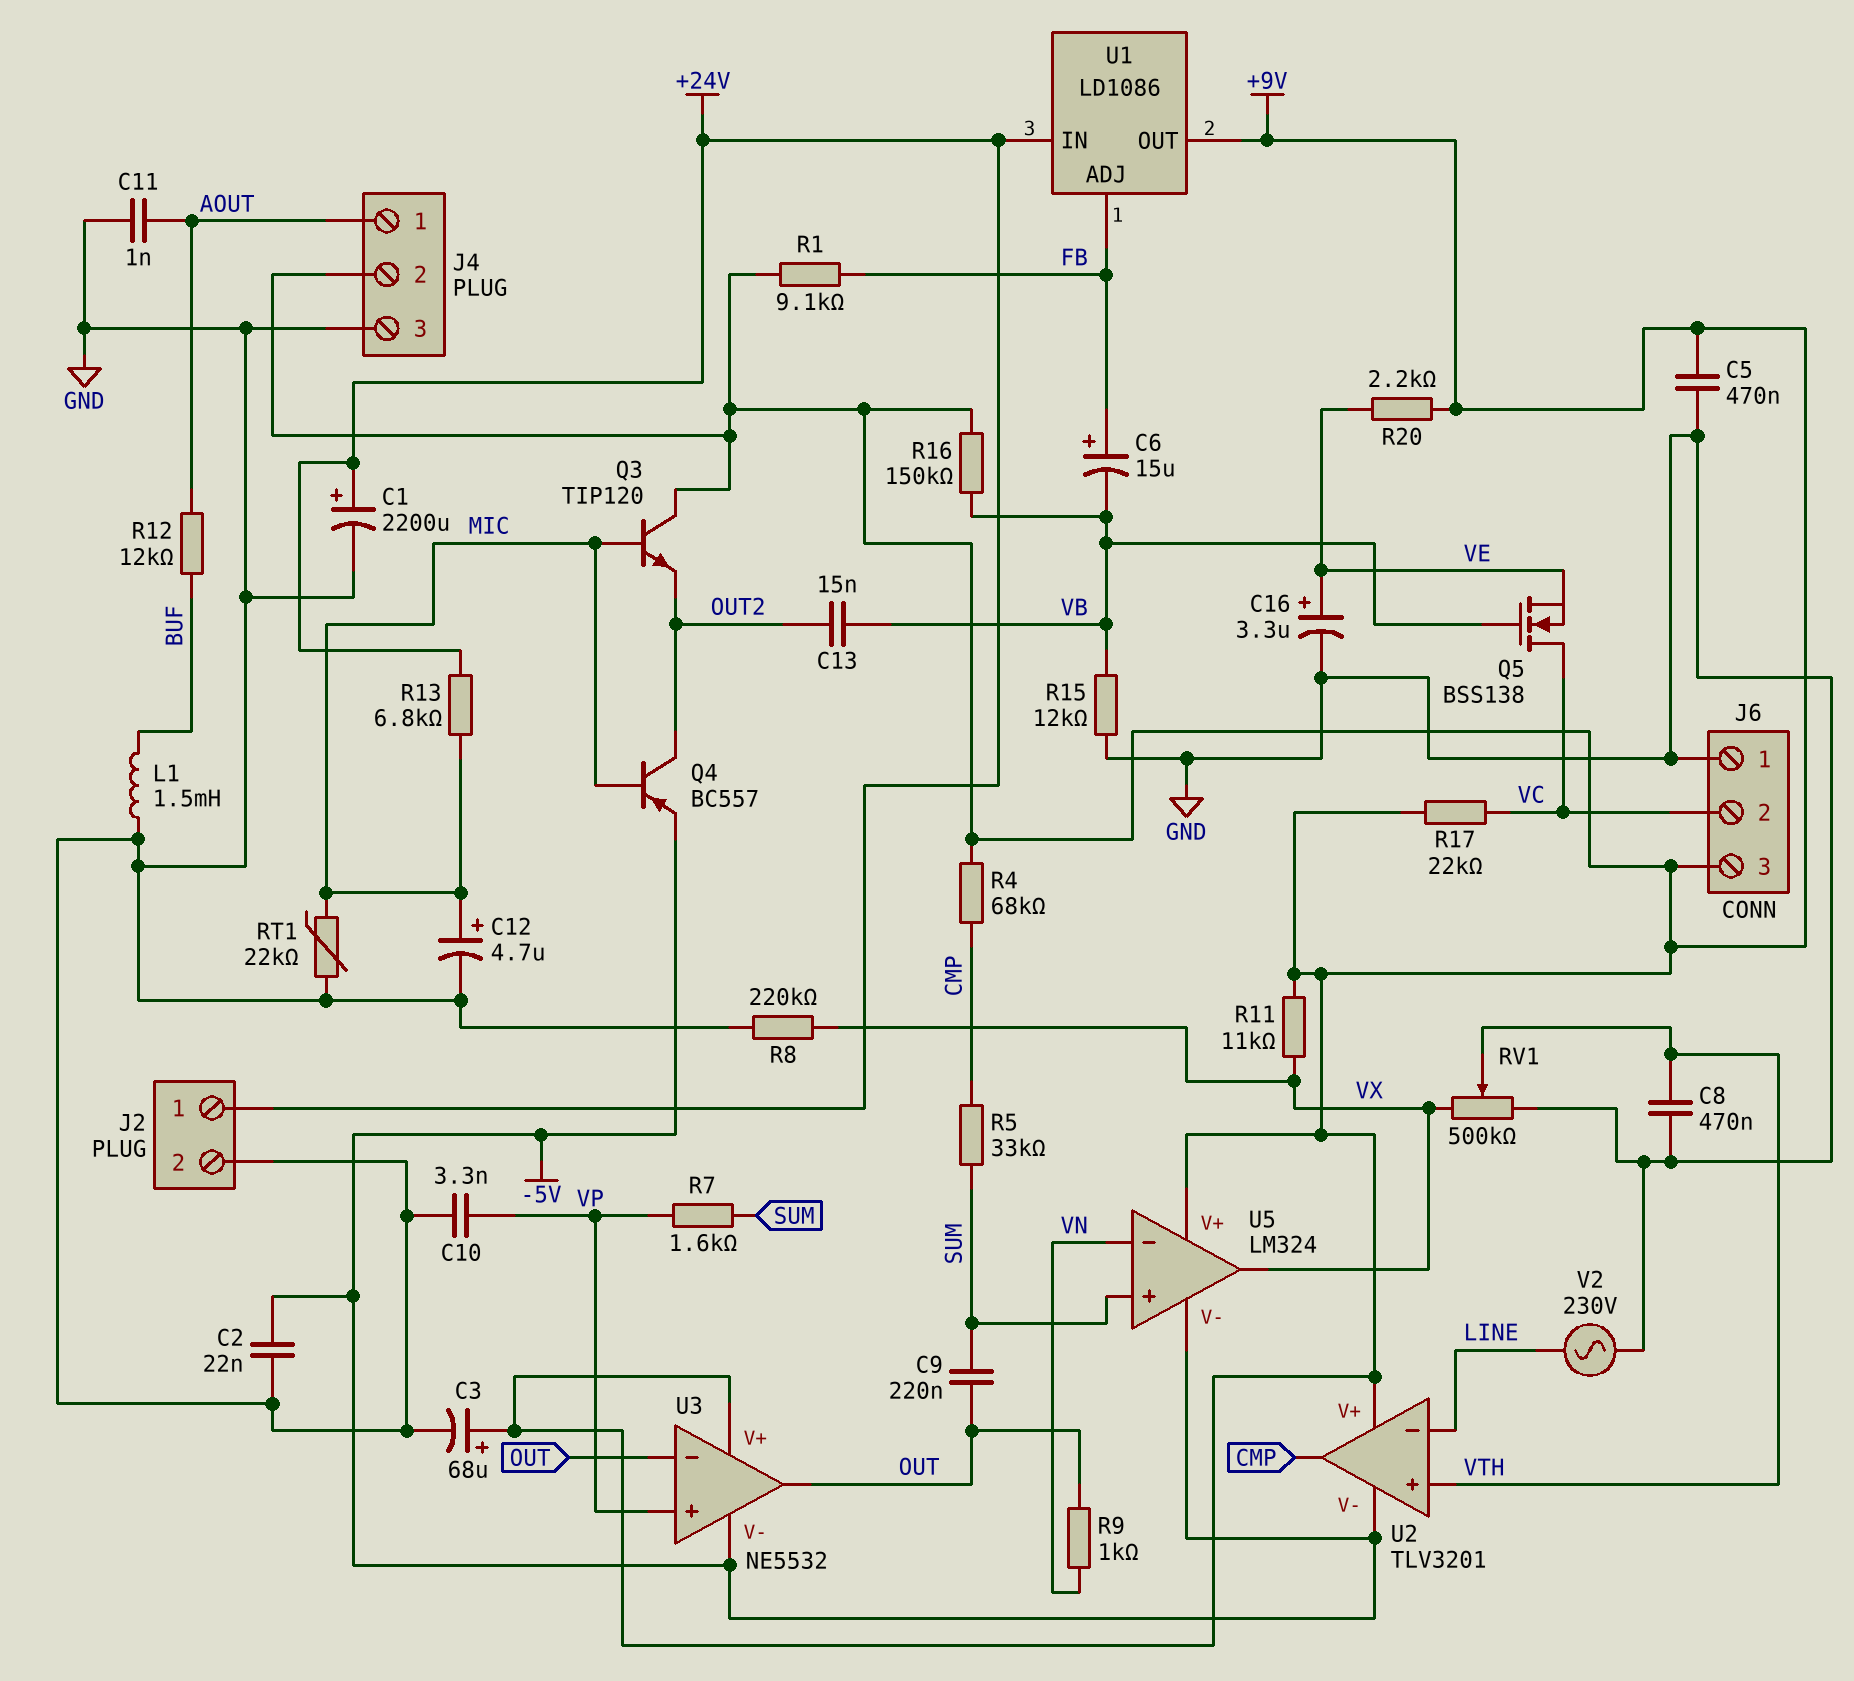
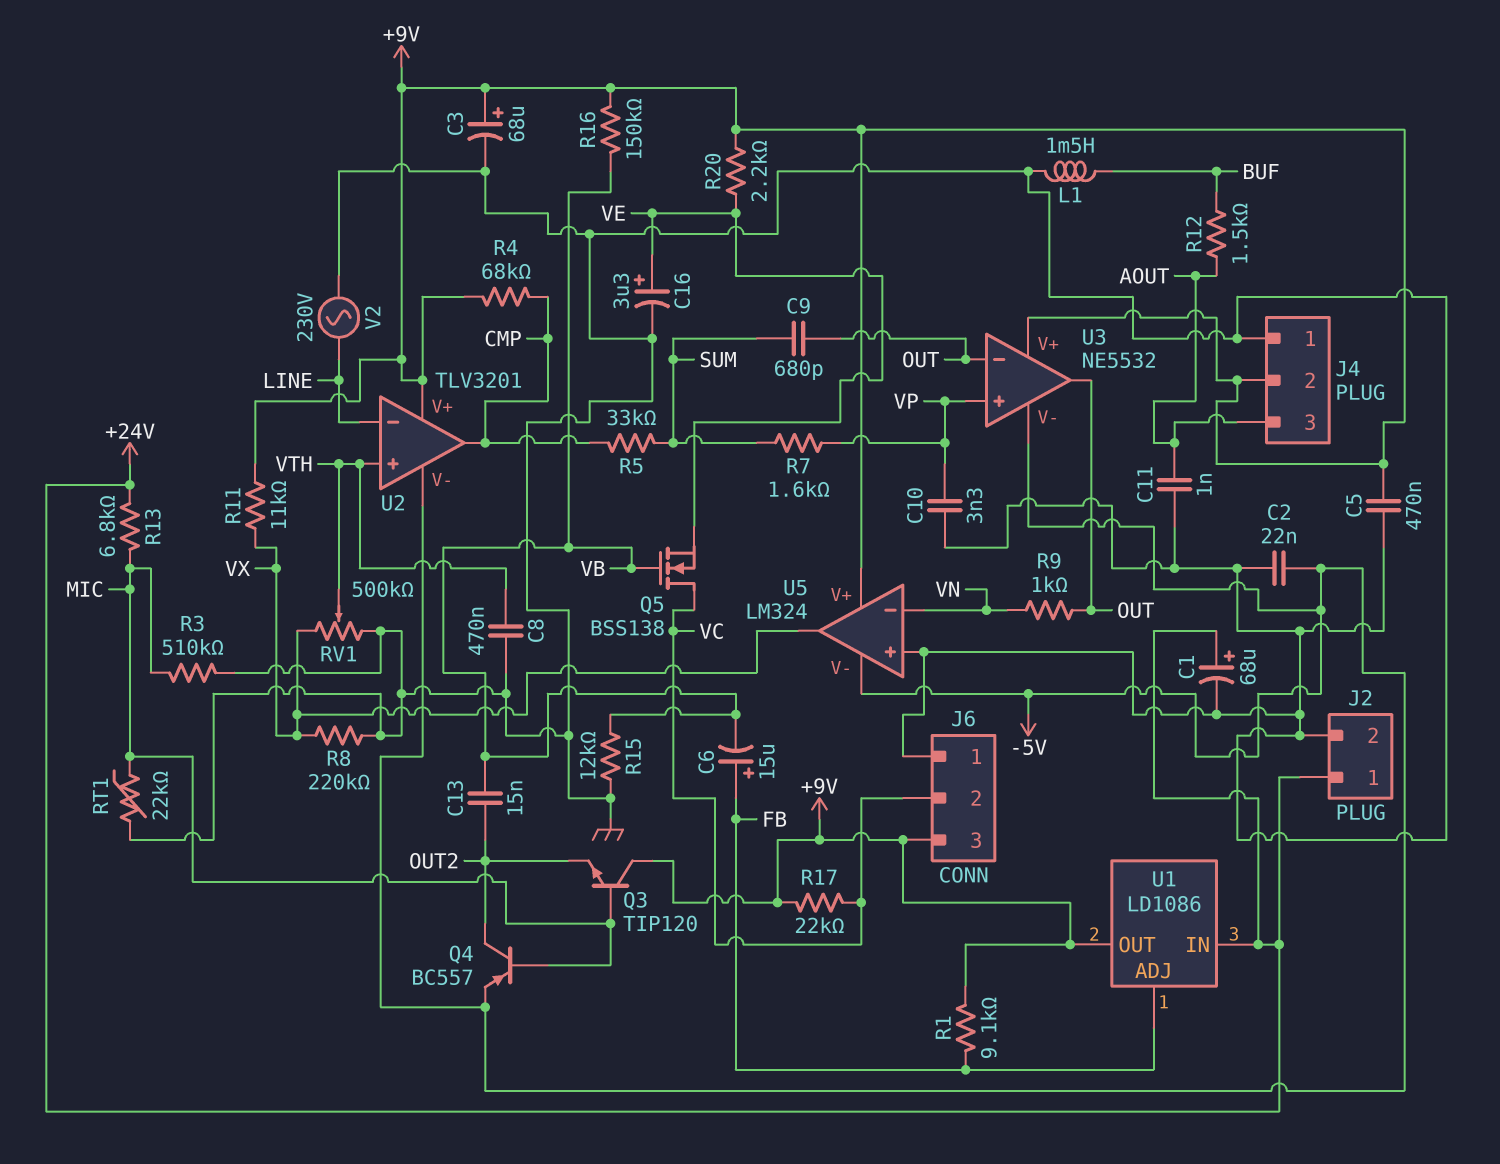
C1: 2200uF (plus +24V, minus GND) -> 68uF (plus +24V, minus GND)
C9: 220nF (OUT, SUM) -> 680pF (OUT, SUM)
C12: 4.7uF (plus MIC, minus GND) -> none
J4 pin 1: AOUT -> GND
J4 pin 3: GND -> AOUT
R3: none -> 510k (GND, MIC)
R12: 12k (AOUT, BUF) -> 1.5k (AOUT, BUF)
U5 pin in+: SUM -> GND

